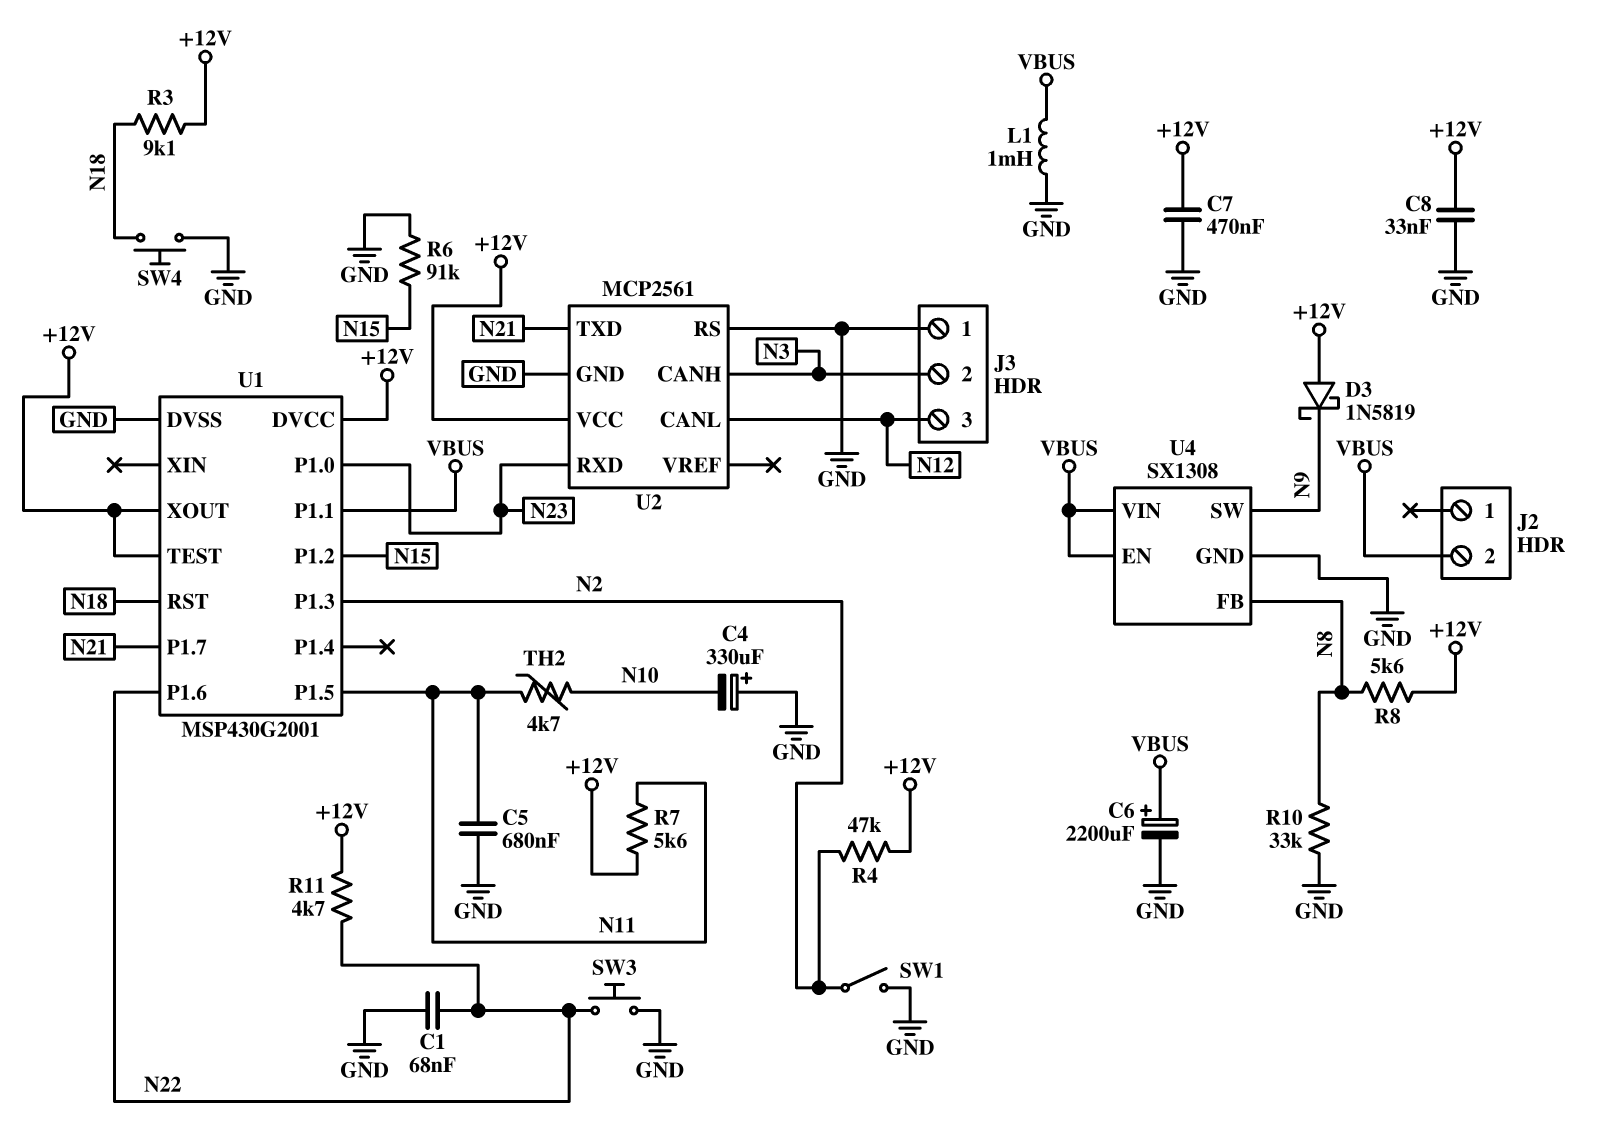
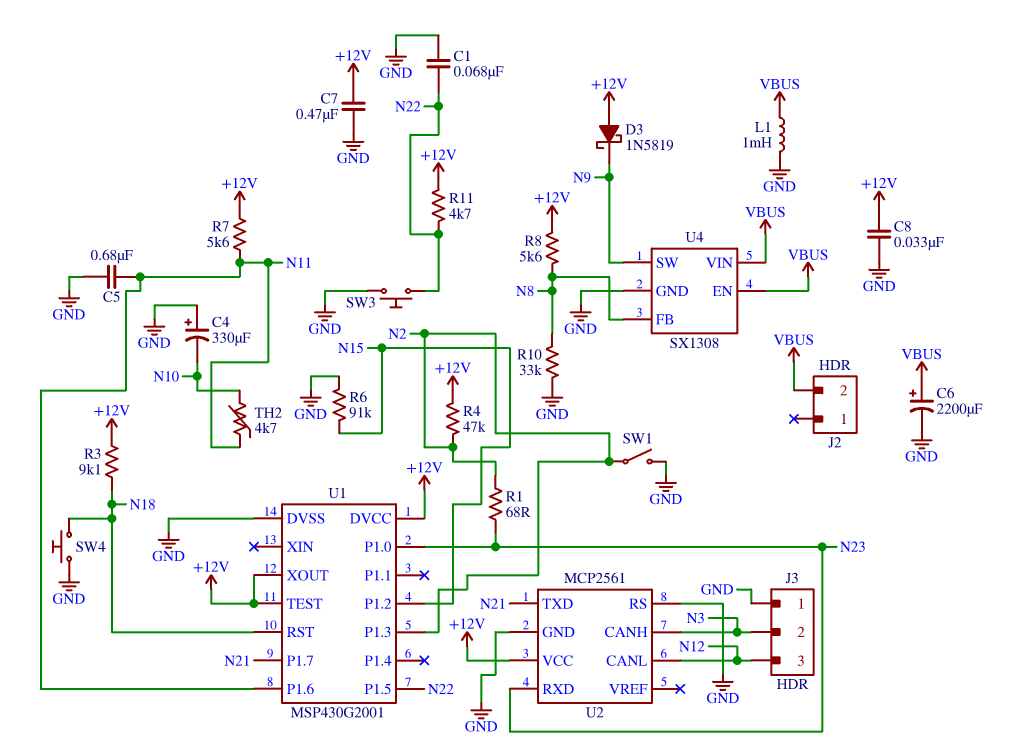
R1: none -> 68 (N2, N23)
U1 pin P1.1: VBUS -> none
U1 pin P1.5: N11 -> N22
U1 pin P1.6: N22 -> N11

